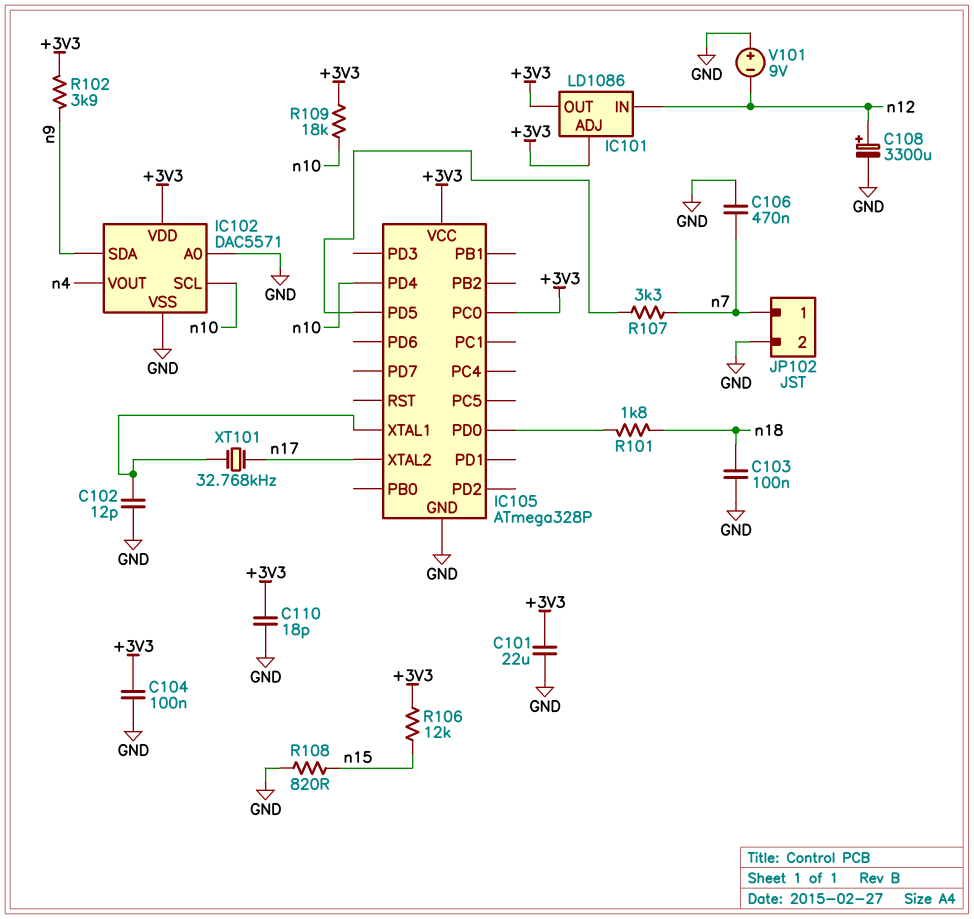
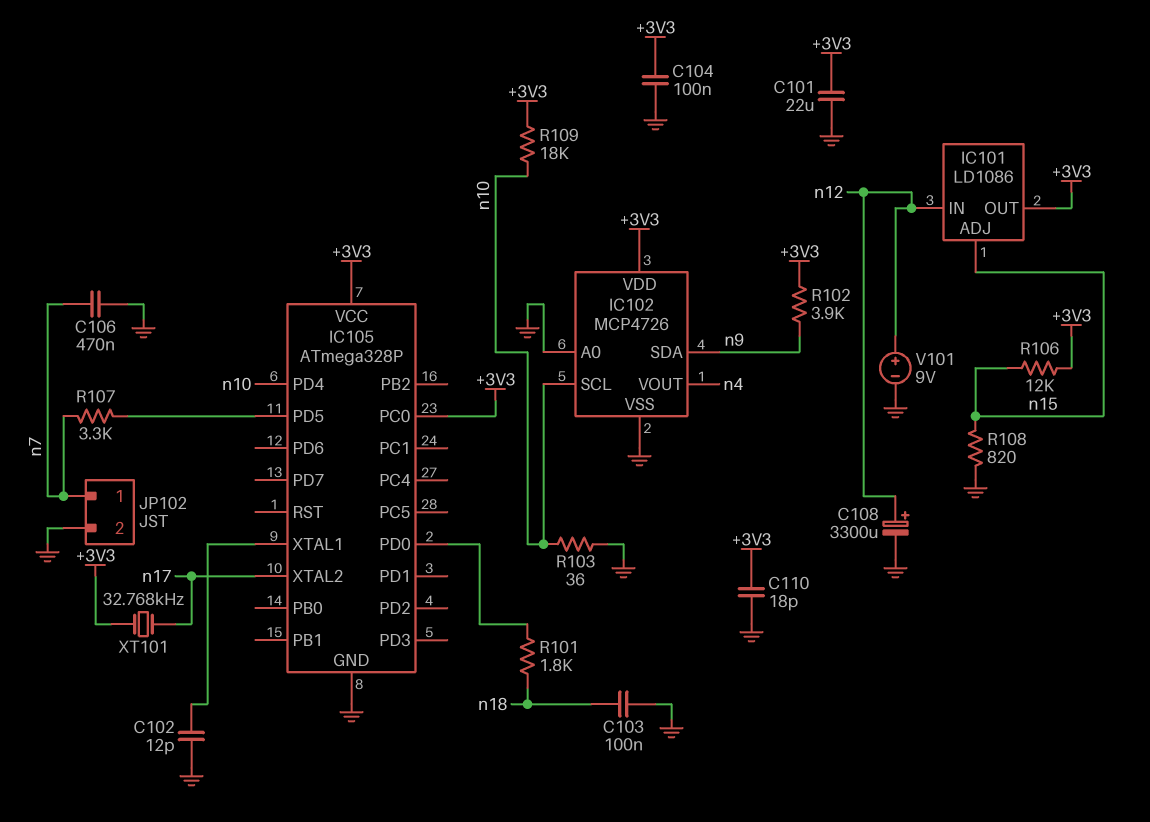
IC101 pin ADJ: +3V3 -> n15
IC102: DAC5571 -> MCP4726
R103: none -> 36 (GND, n10)
V101: 9V (plus GND, minus n12) -> 9V (plus n12, minus GND)
XT101: 32.768kHz (IC105/XTAL1, n17) -> 32.768kHz (+3V3, n17)

